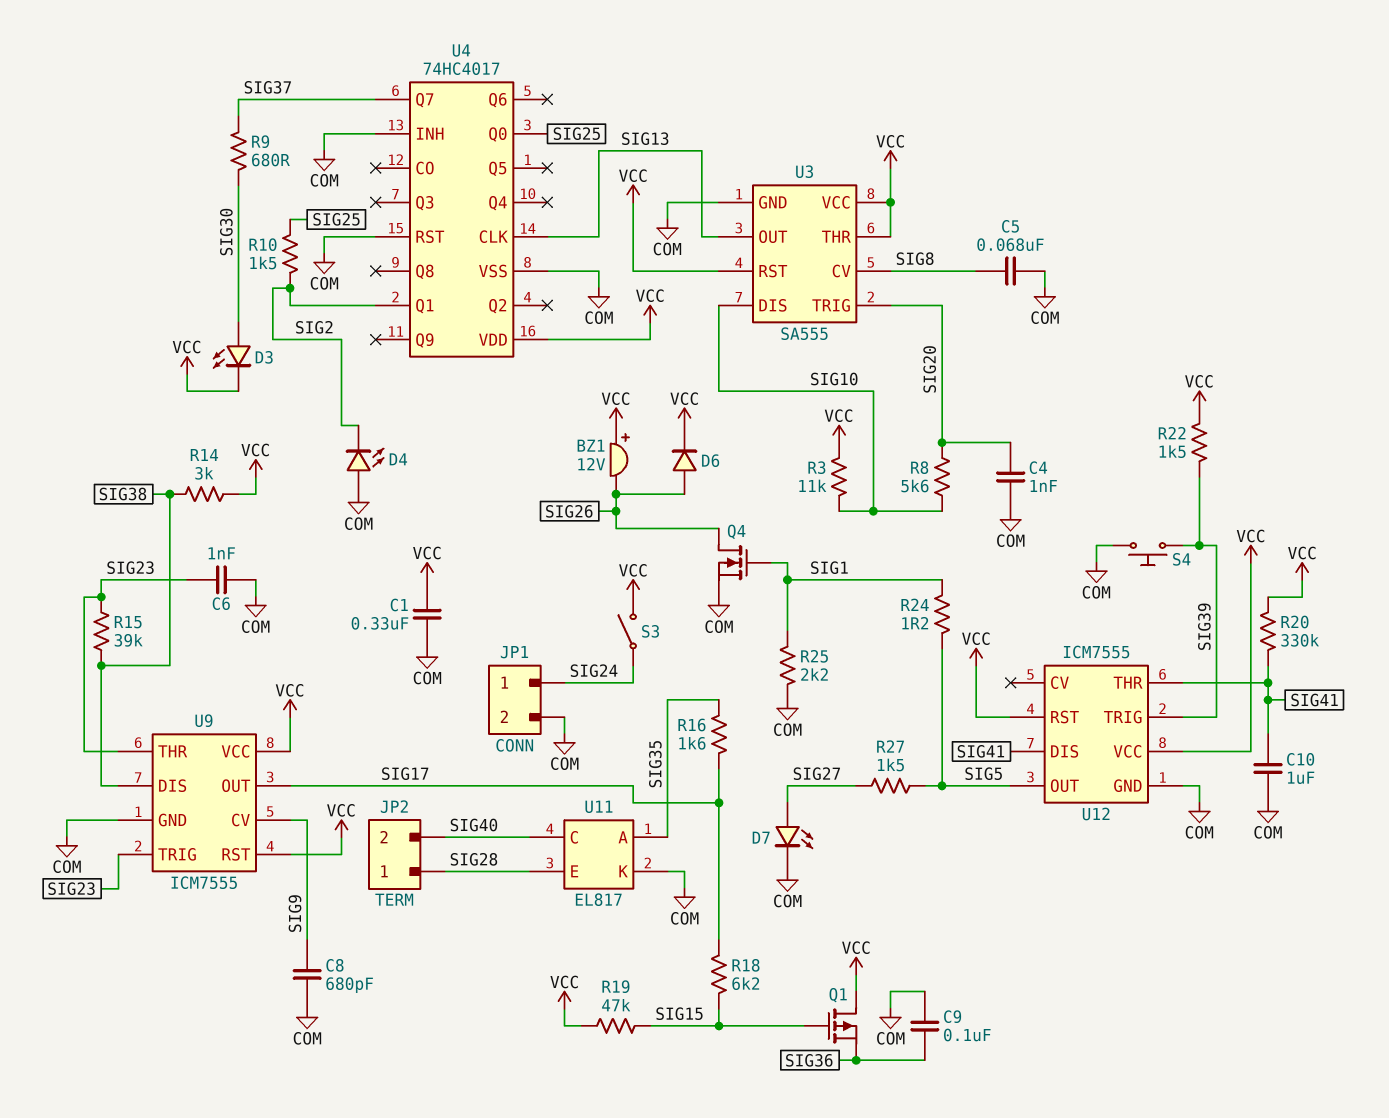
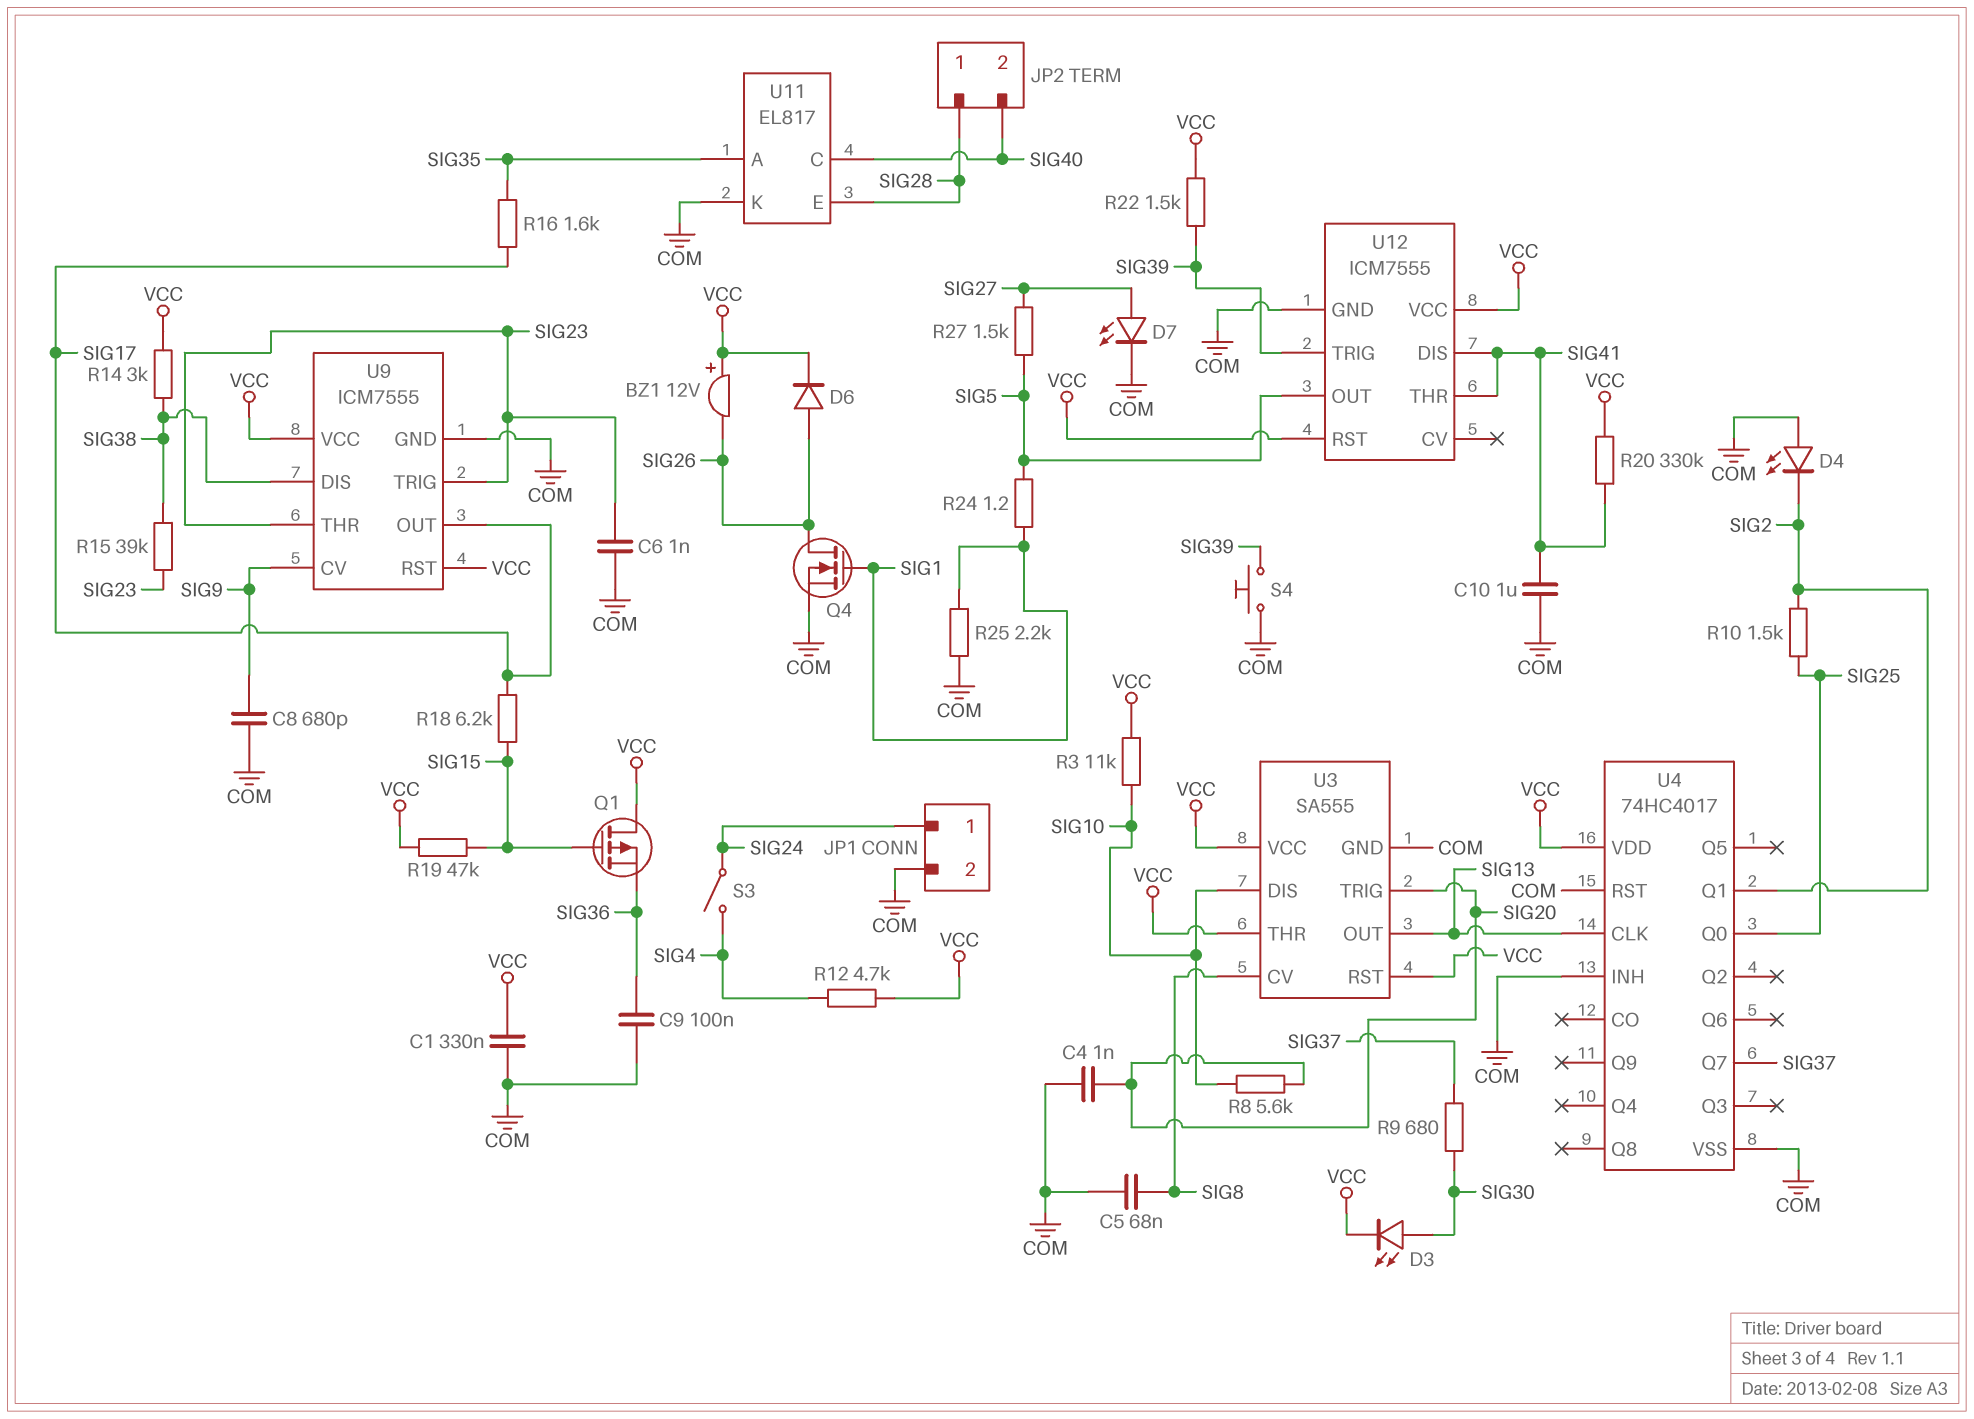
R12: none -> 4.7k (SIG4, VCC)
S3: switch (SIG24, VCC) -> switch (SIG4, SIG24)

